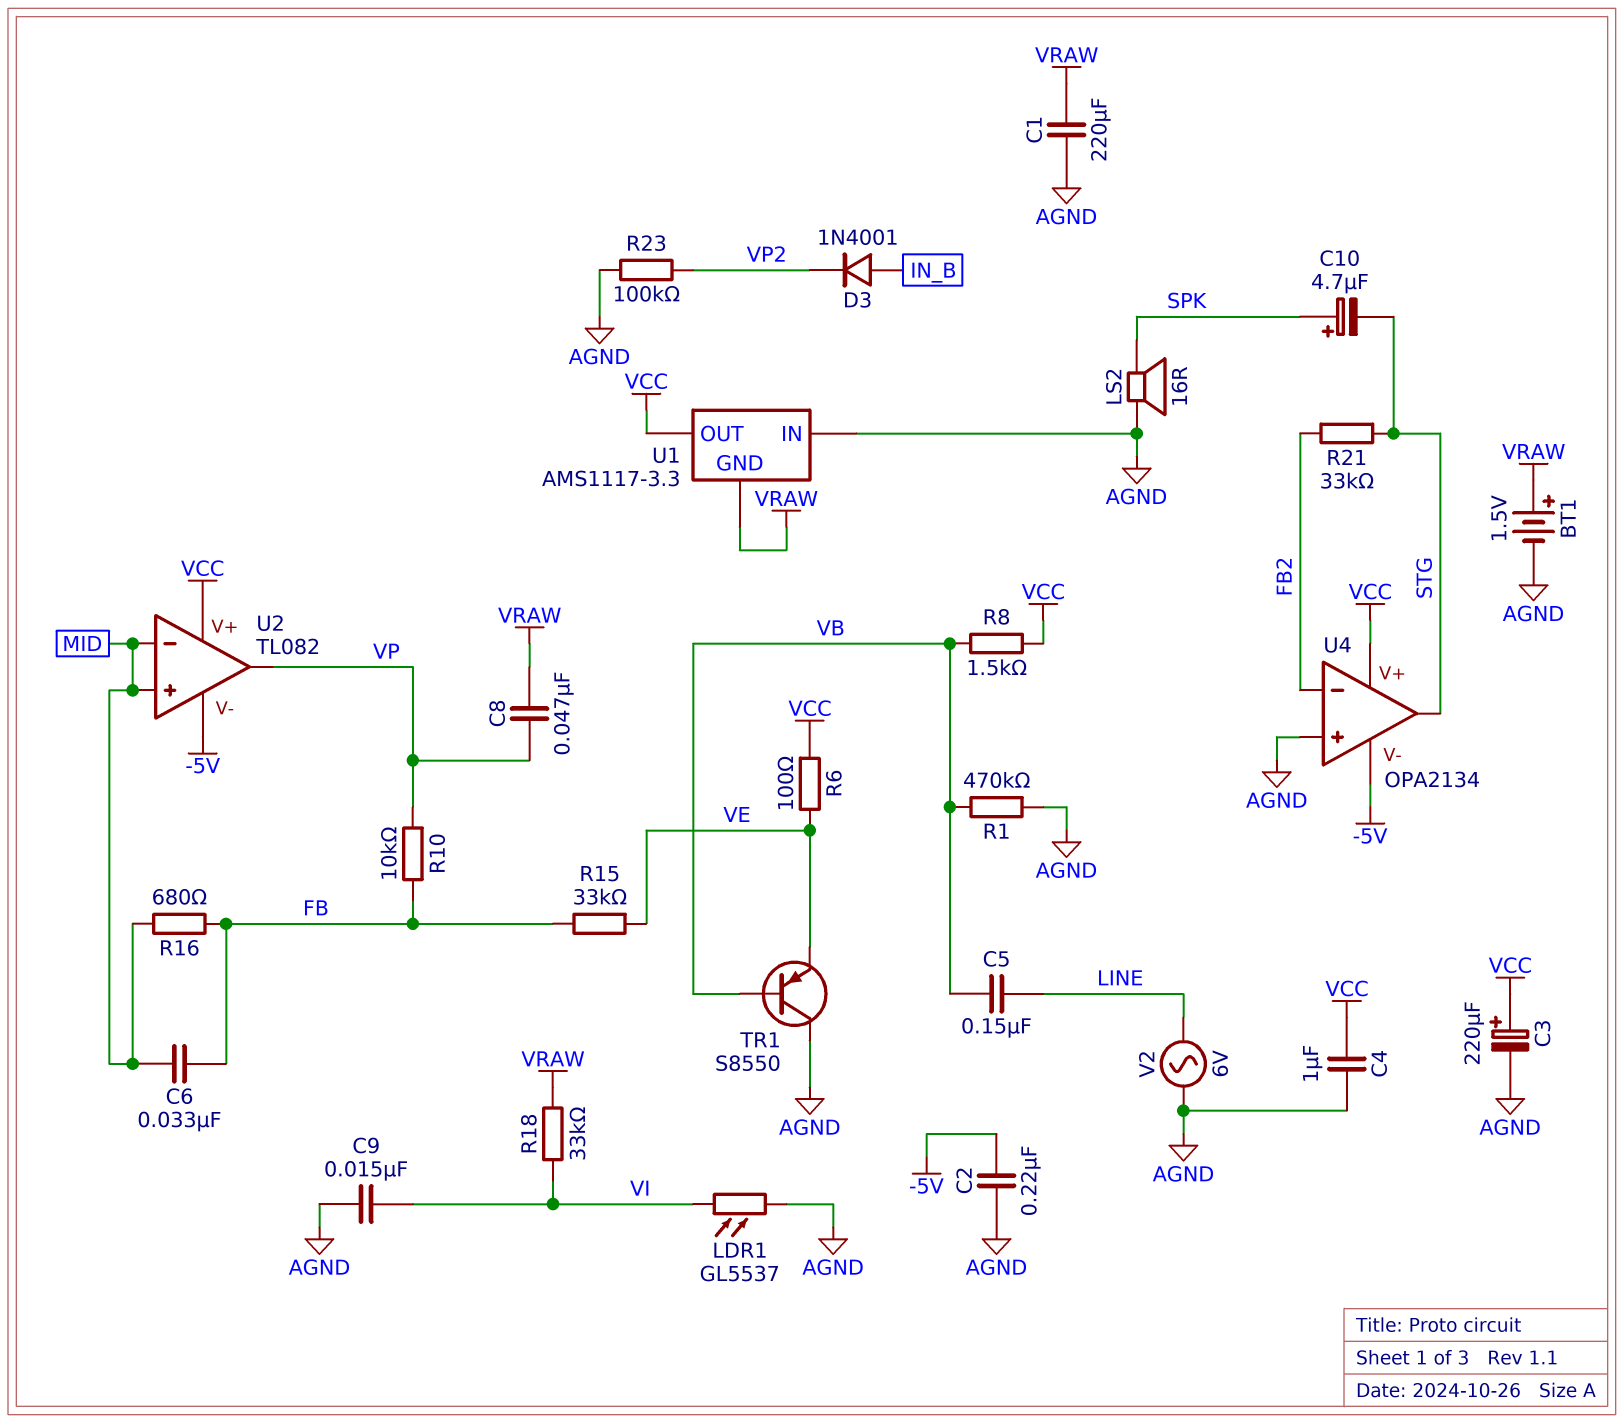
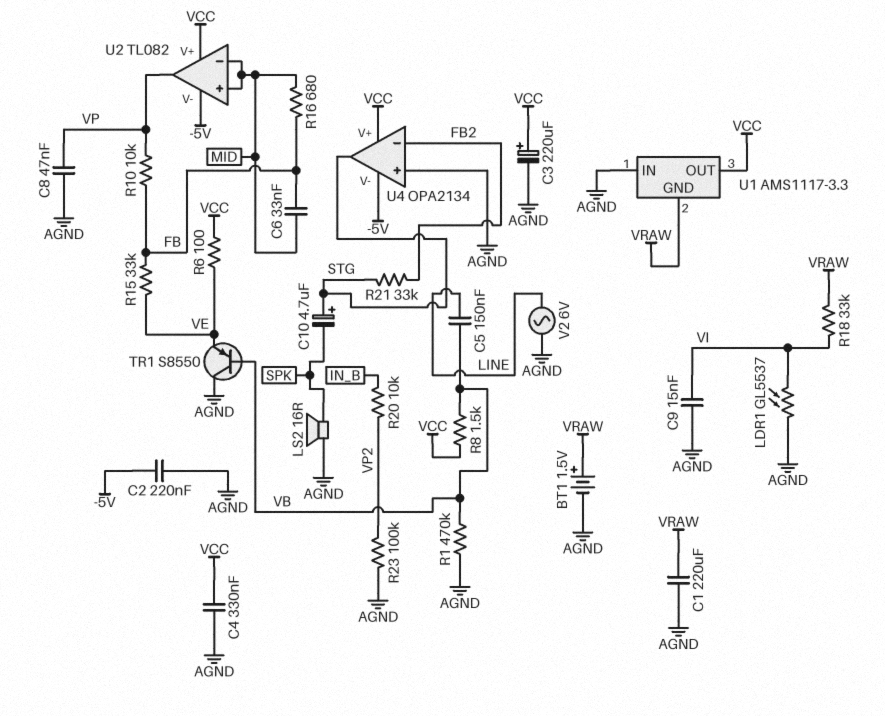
C4: 1uF (AGND, VCC) -> 330nF (AGND, VCC)
C8: 47nF (VP, VRAW) -> 47nF (AGND, VP)
C10: 4.7uF (plus SPK, minus STG) -> 4.7uF (plus STG, minus SPK)
D3: diode 1N4001 (A IN_B, K VP2) -> none
R20: none -> 10k (IN_B, VP2)

